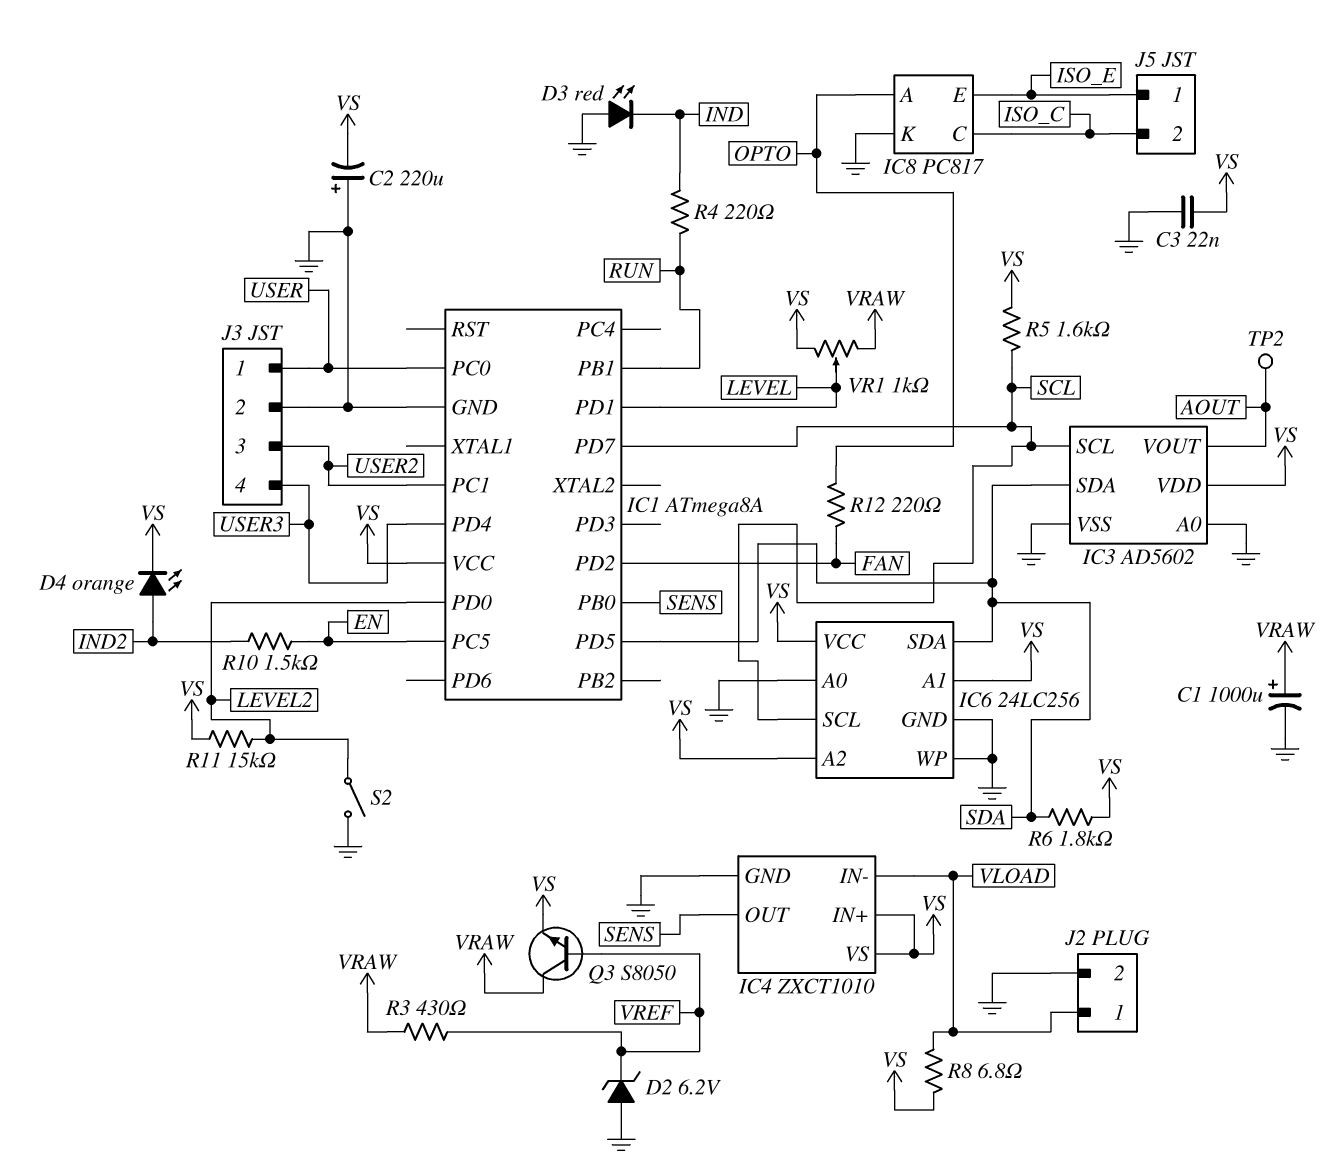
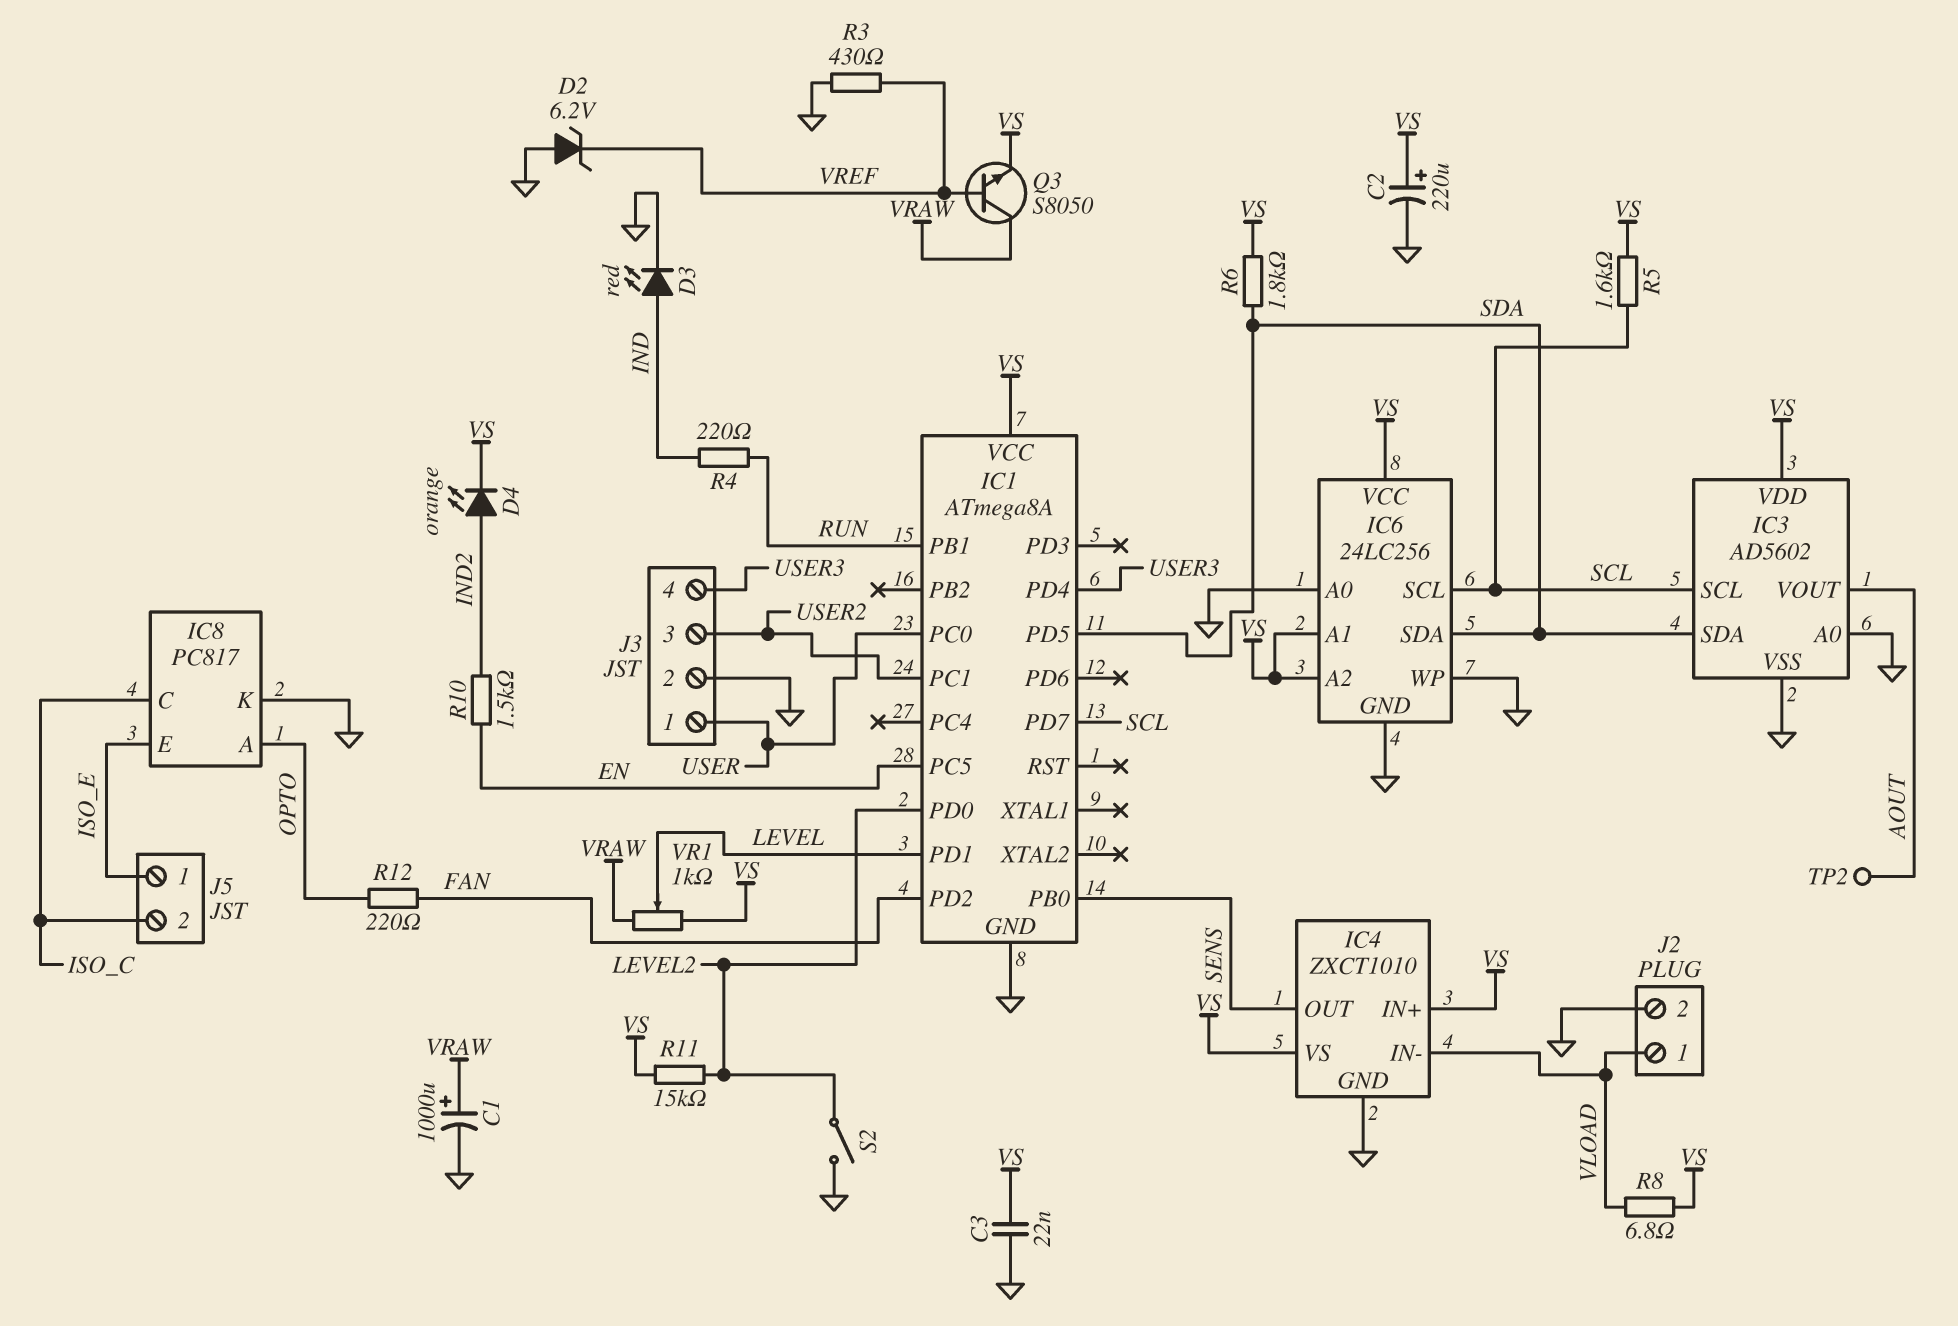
C2: 220uF (plus GND, minus VS) -> 220uF (plus VS, minus GND)
D3: LED red (A GND, K IND) -> LED red (A IND, K GND)
R3: 430 (VRAW, VREF) -> 430 (GND, VREF)

